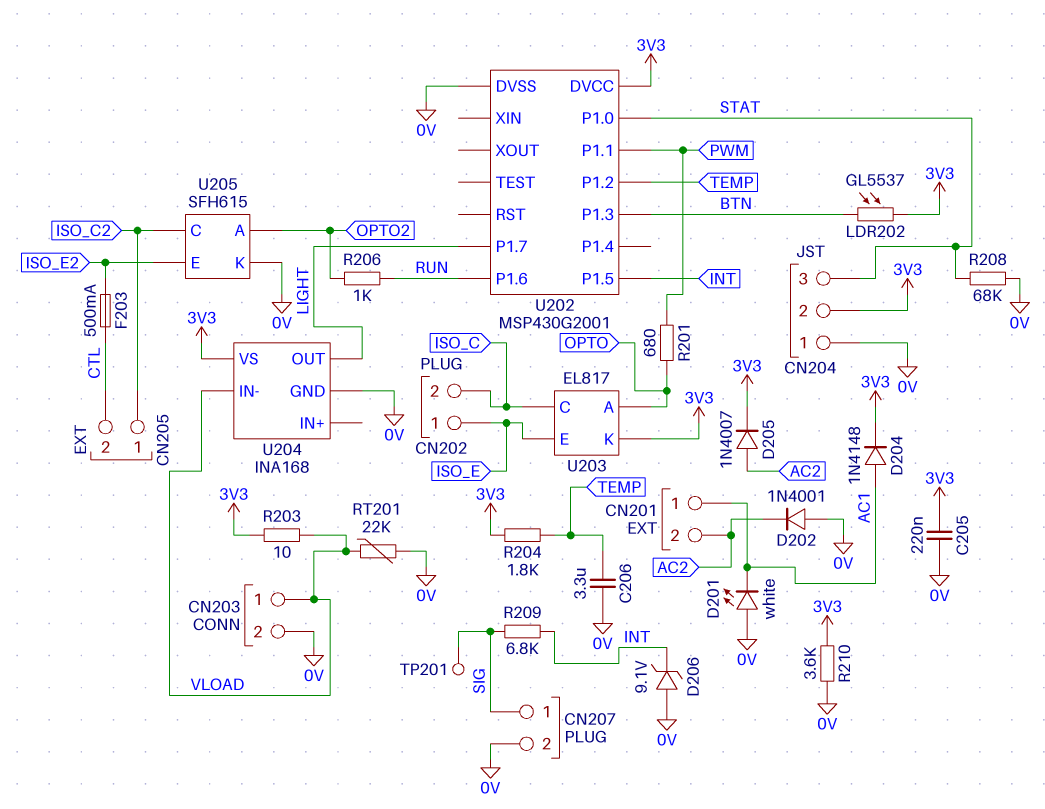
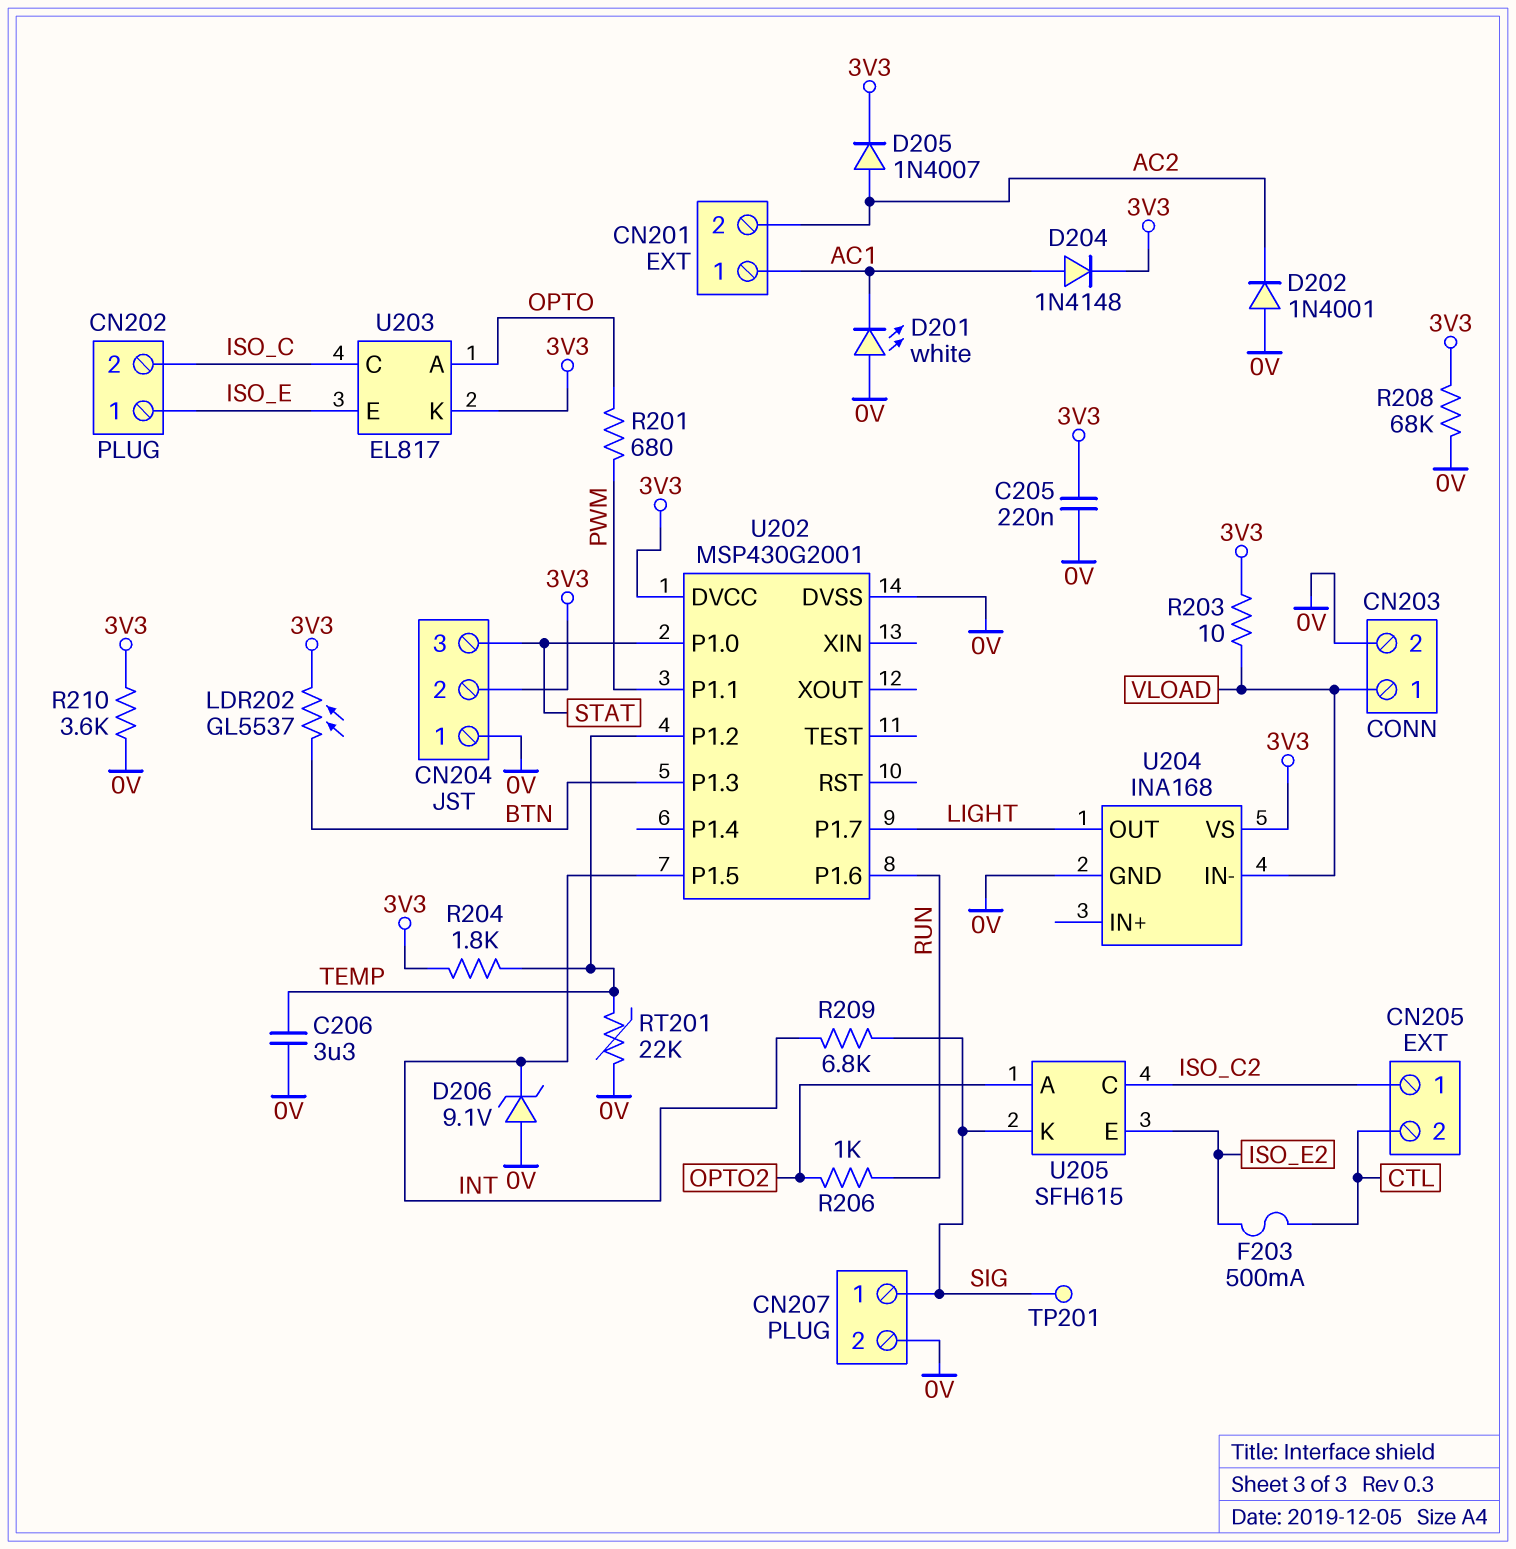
R208: 68k (0V, STAT) -> 68k (0V, 3V3)
RT201: 22k (0V, VLOAD) -> 22k (0V, TEMP)
U205 pin K: 0V -> SIG

